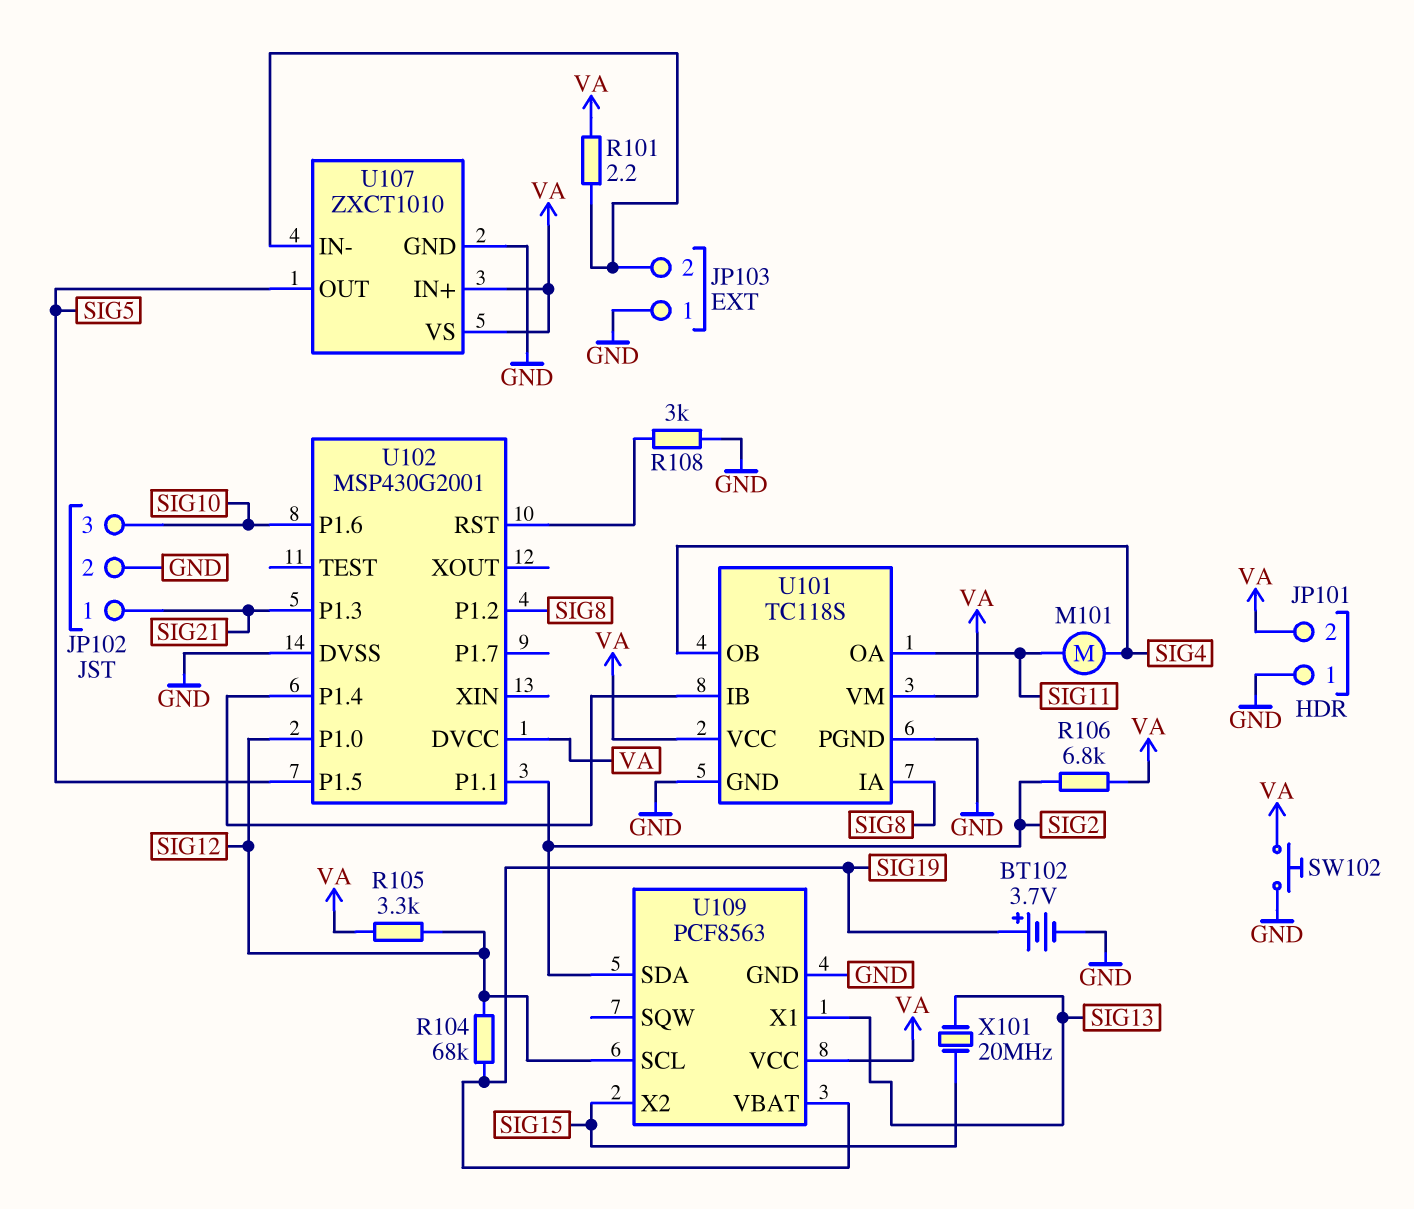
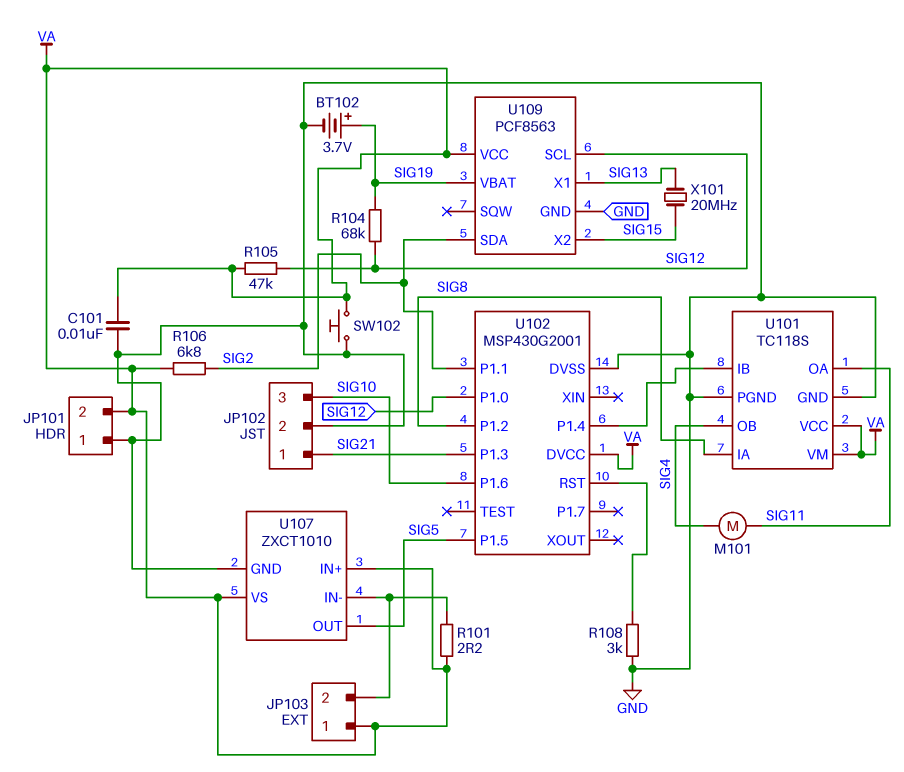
C101: none -> 10nF (GND, VA)
JP103 pin 1: GND -> VA
R105: 3.3k (SIG12, VA) -> 47k (SIG12, VA)

